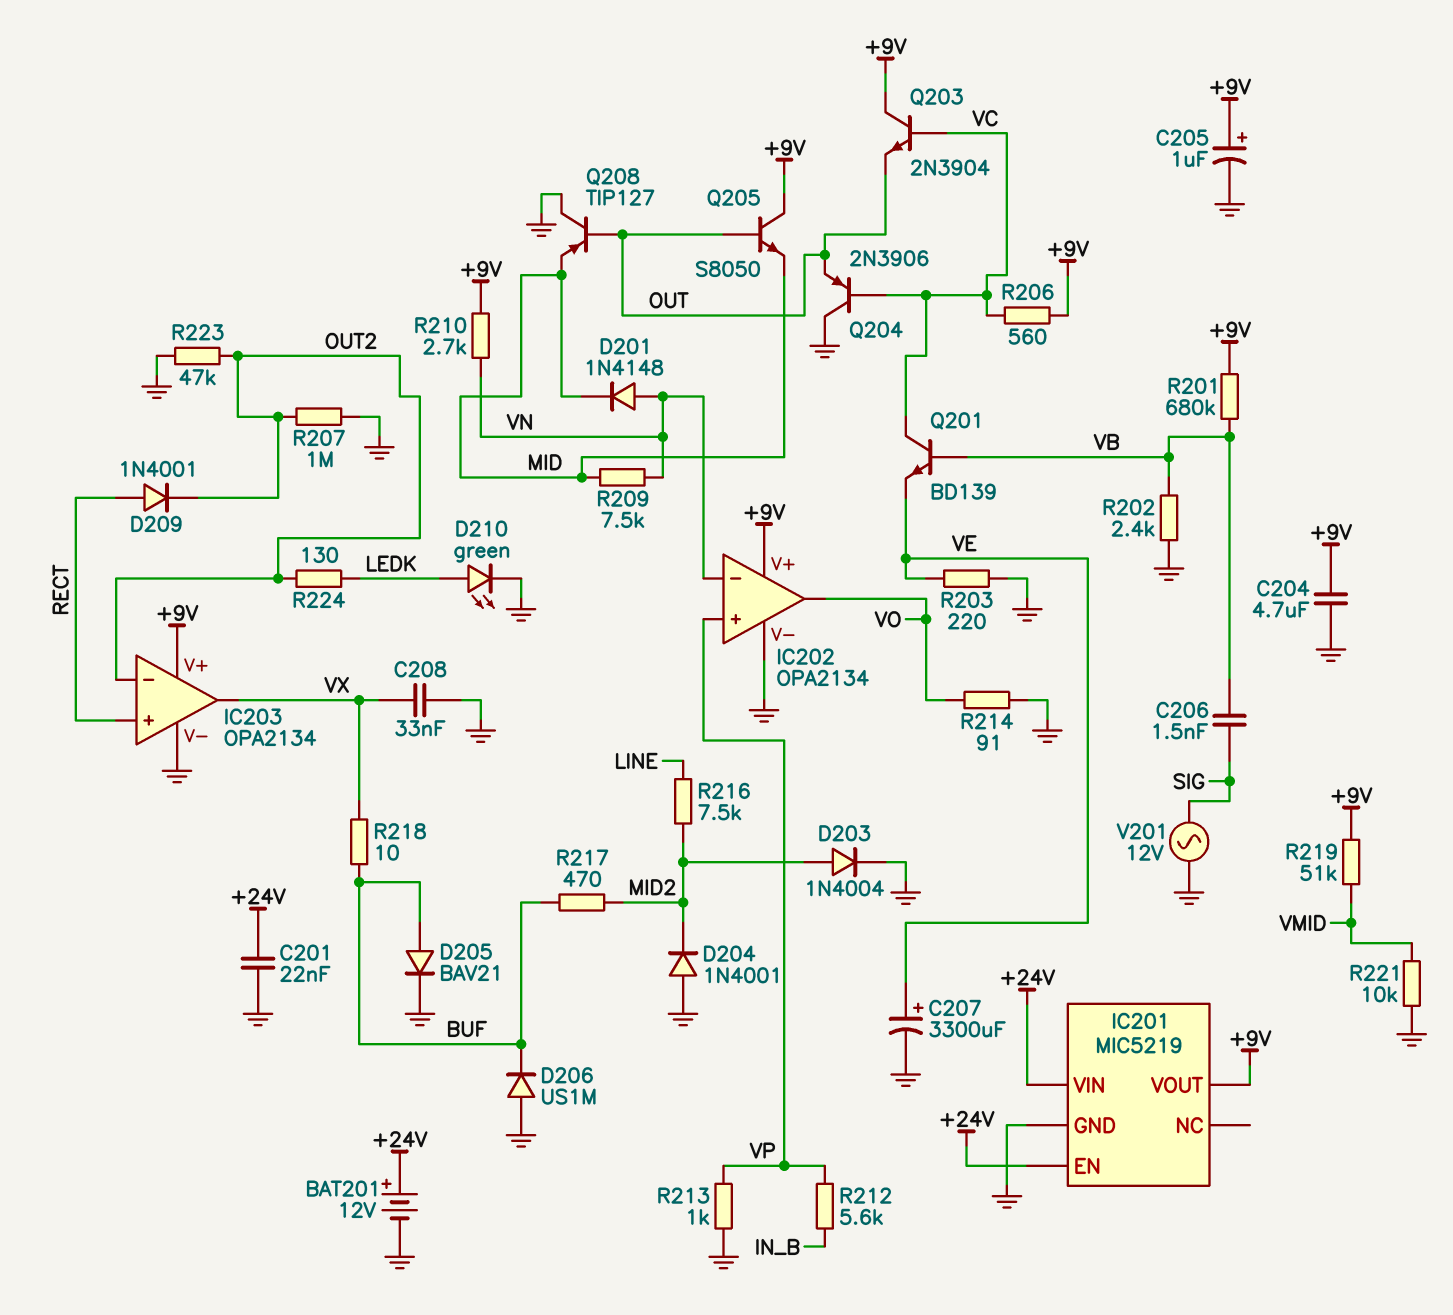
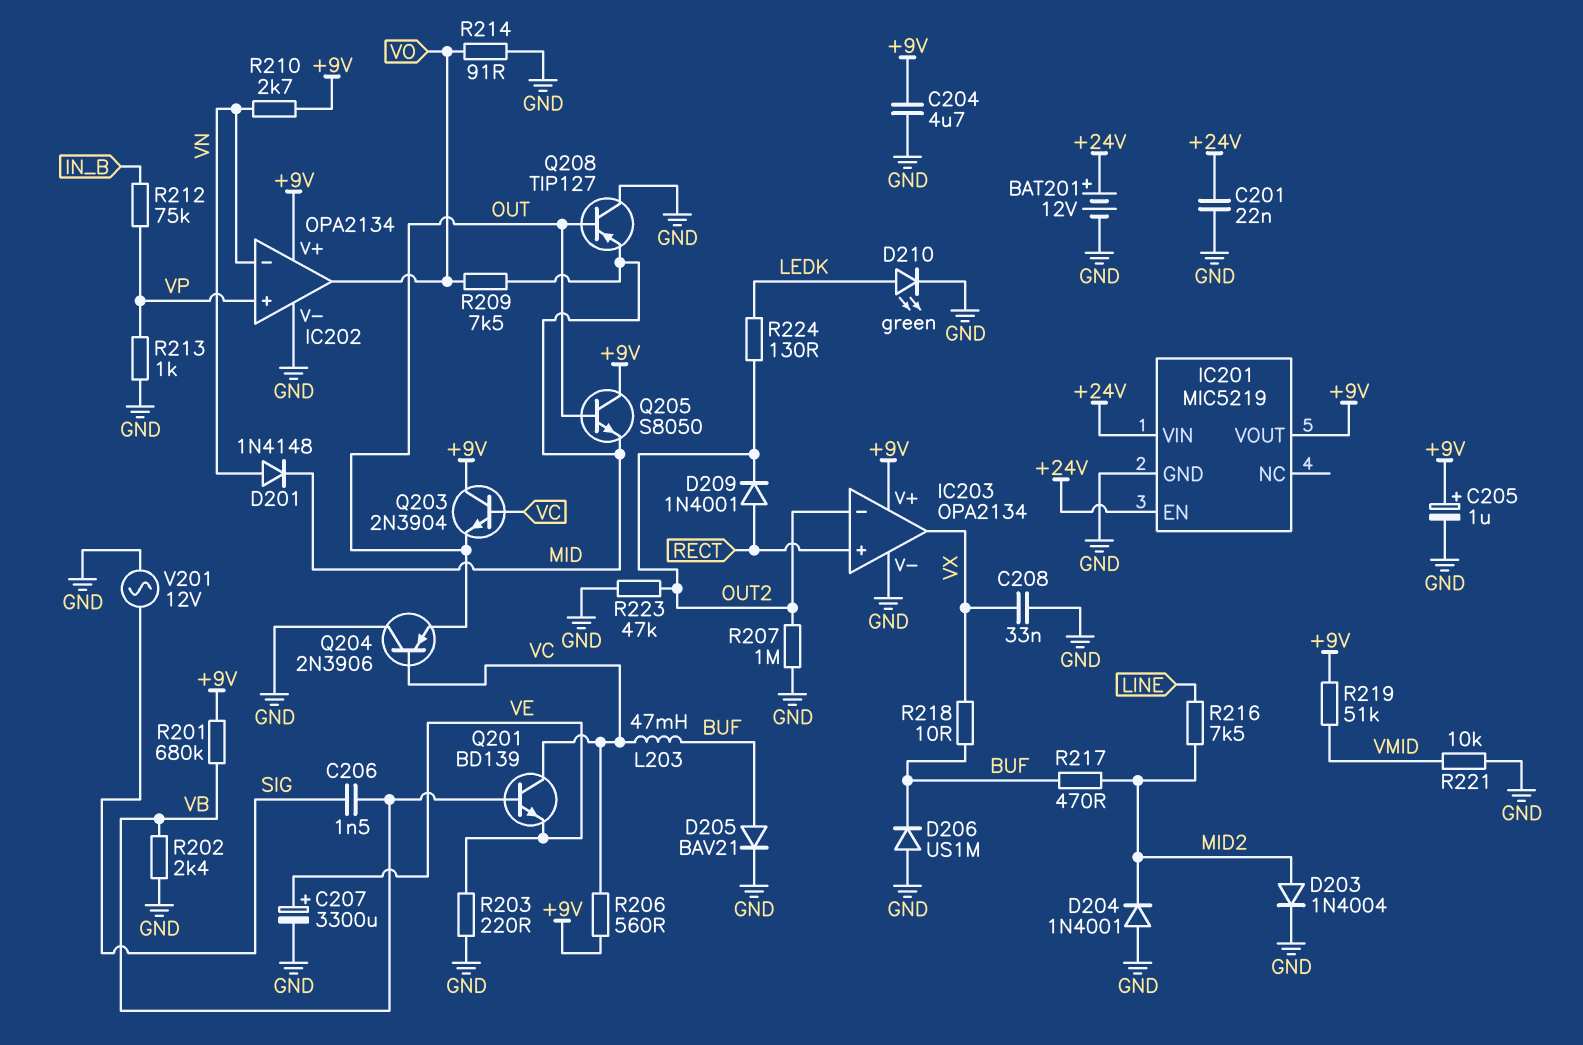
L203: none -> 47mH (BUF, VC)
R209: 7.5k (MID, VN) -> 7.5k (MID, VO)
R212: 5.6k (IN_B, VP) -> 75k (IN_B, VP)

